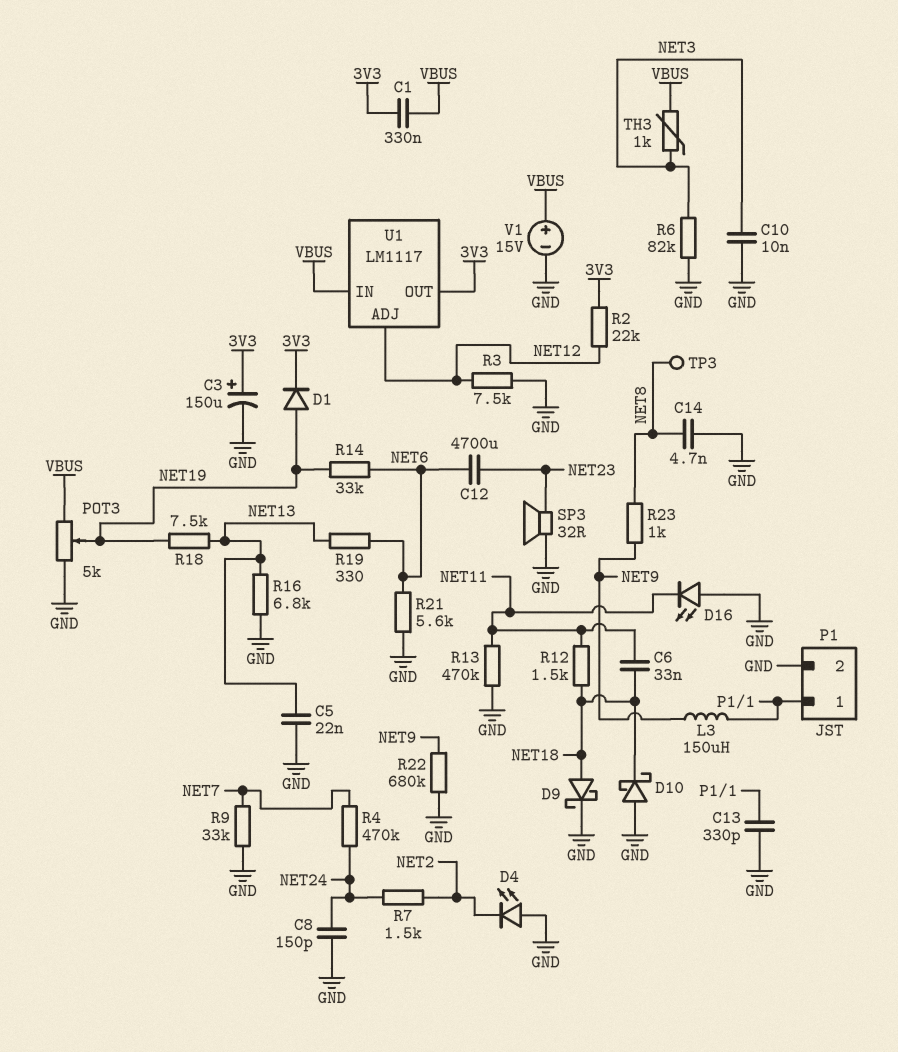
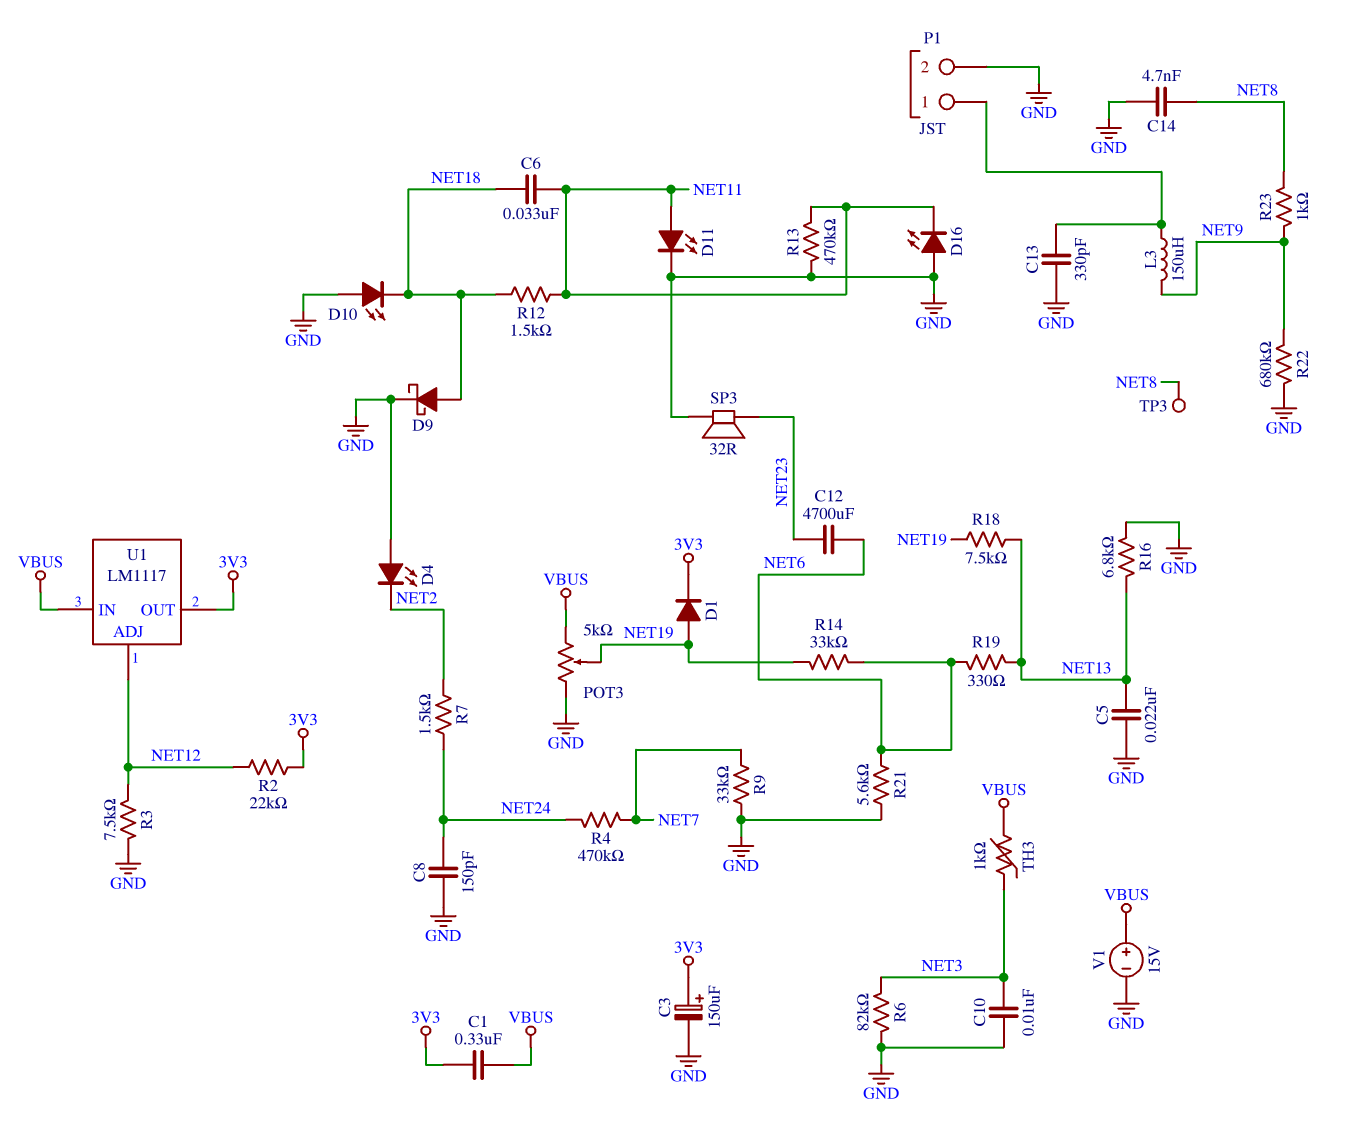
D10: schottky (A GND, K NET18) -> LED (A GND, K NET18)
D11: none -> LED (A NET11, K GND)

